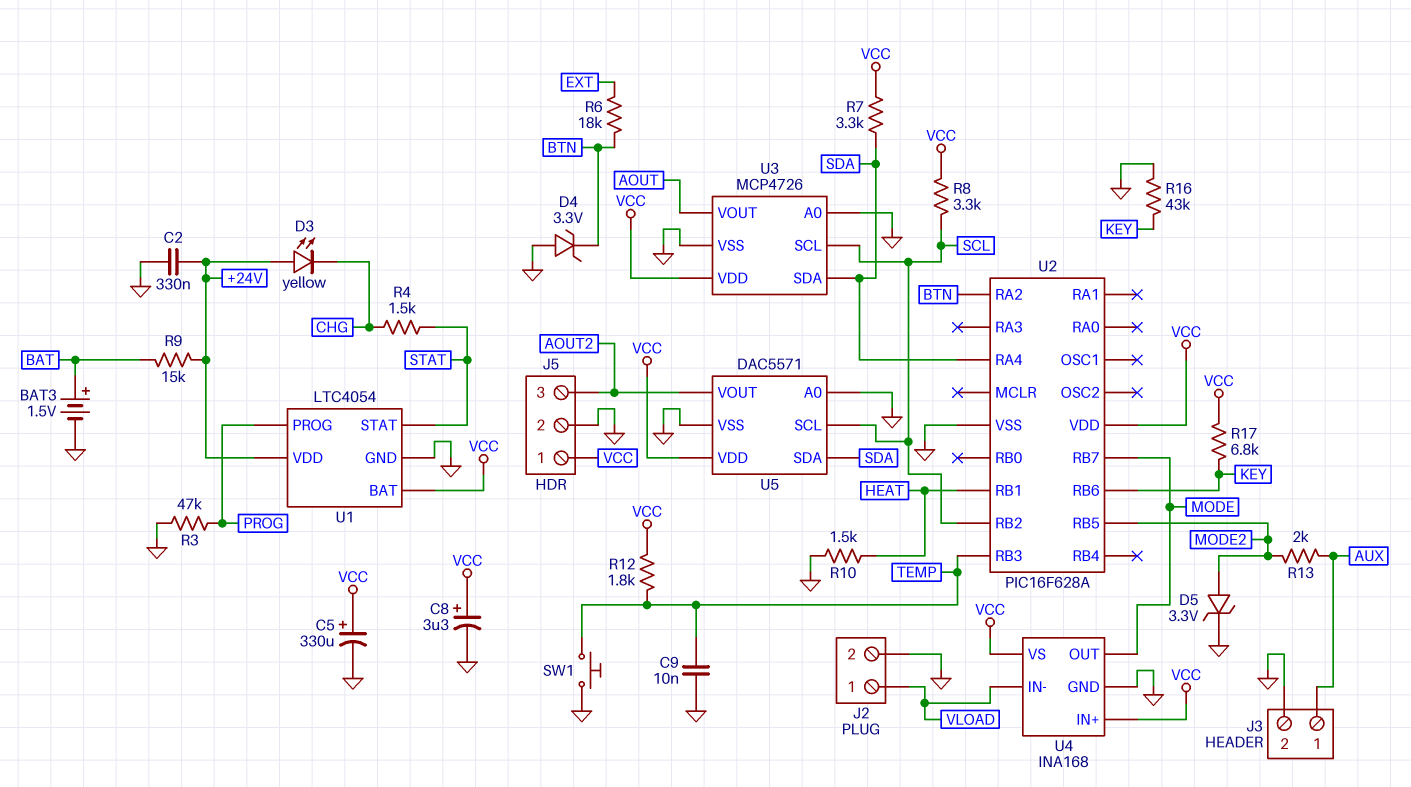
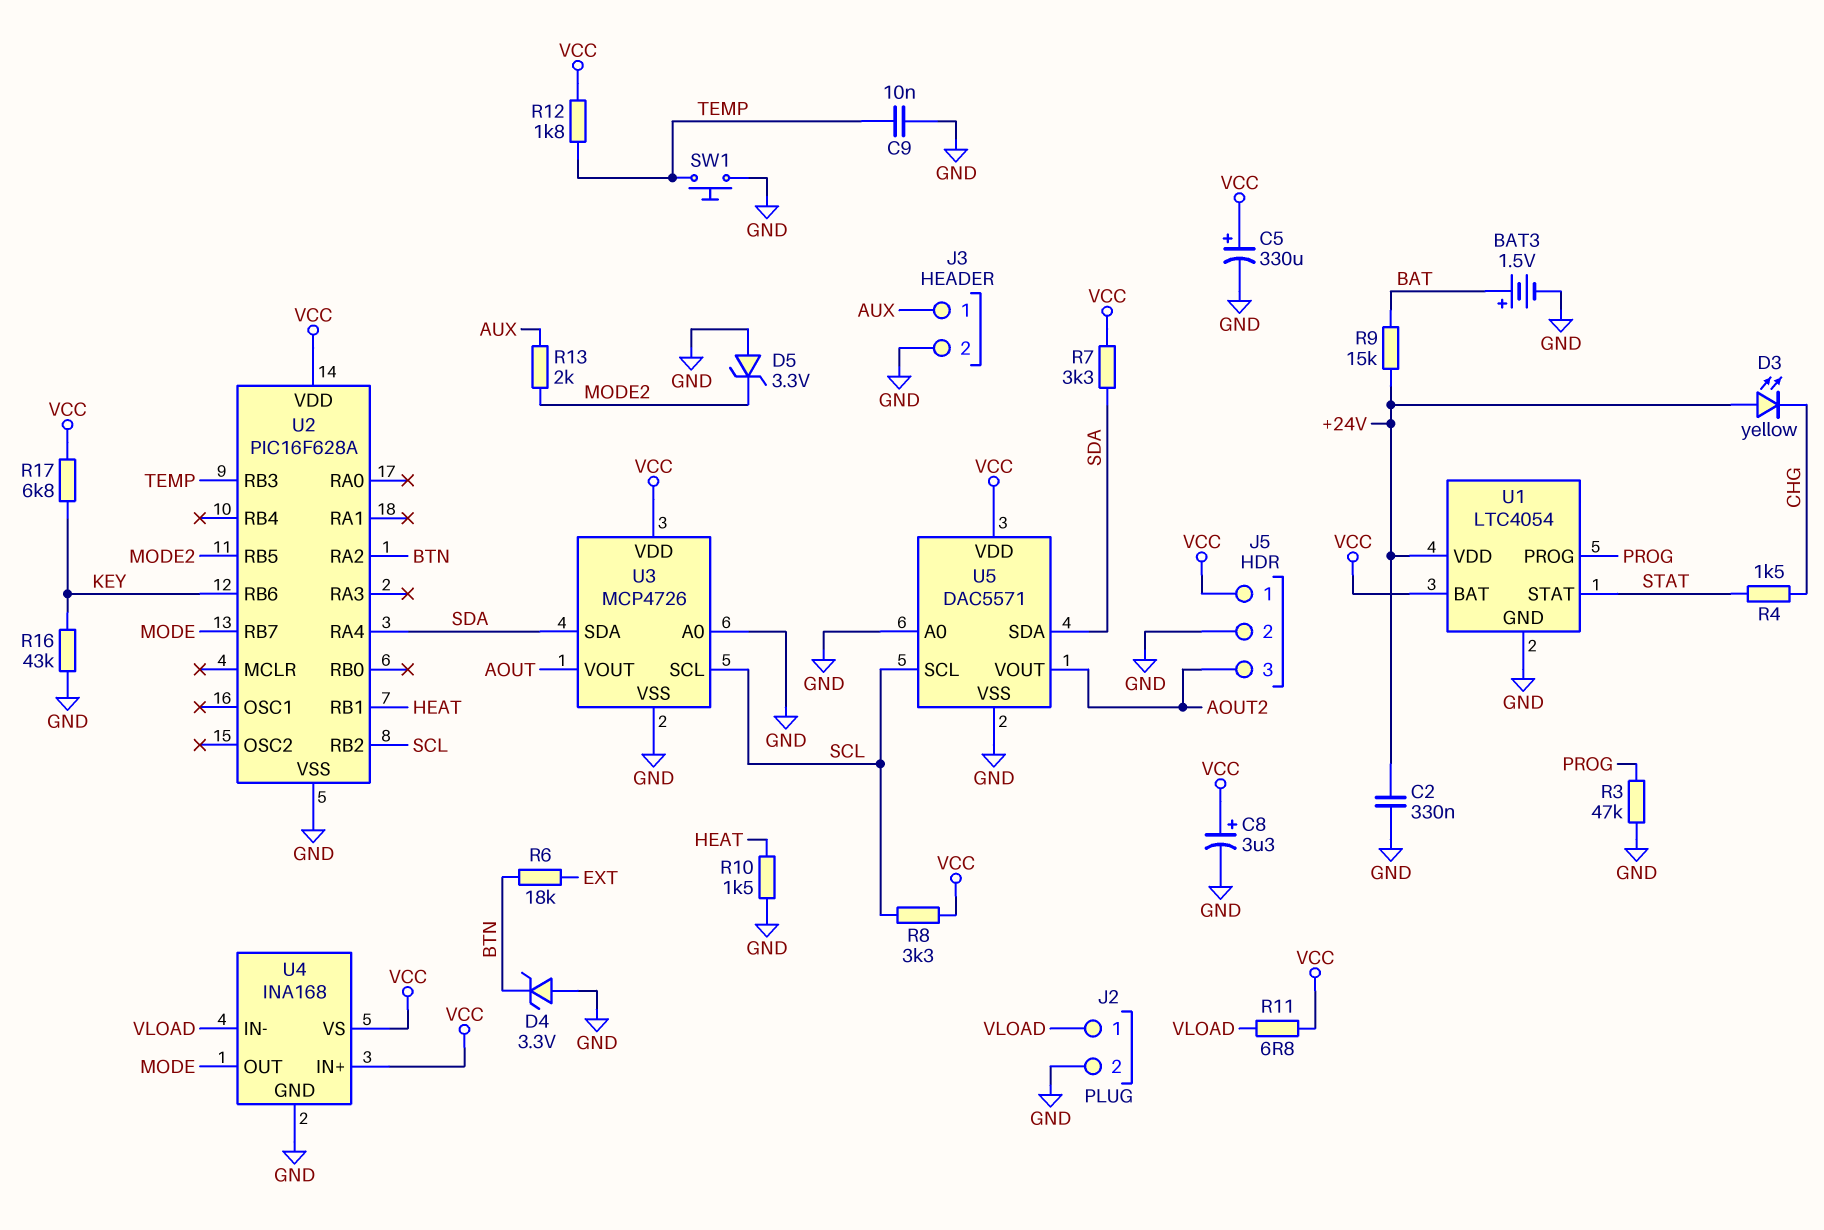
D5: zener 3.3V (A MODE2, K GND) -> zener 3.3V (A GND, K MODE2)
R11: none -> 6.8 (VCC, VLOAD)

